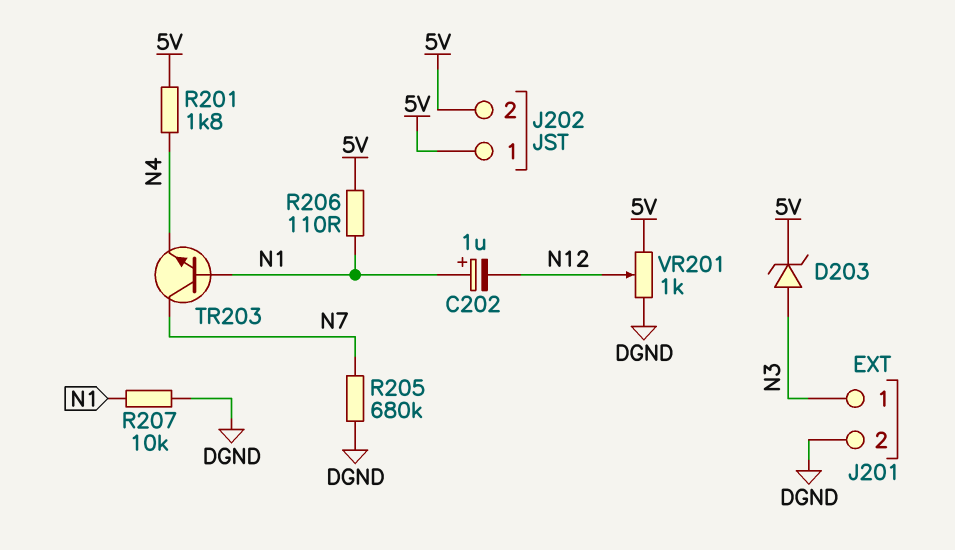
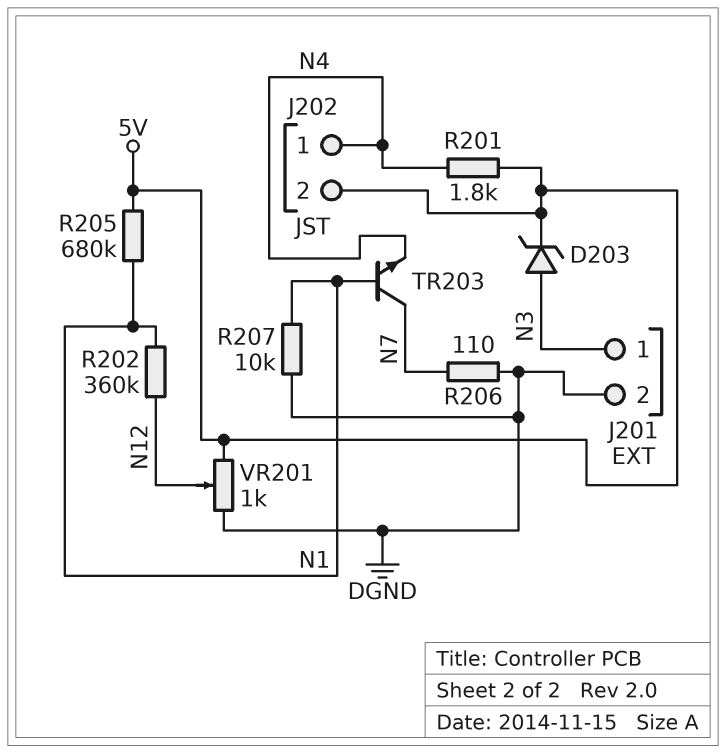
C202: 1uF (plus N1, minus N12) -> none
J202 pin 1: 5V -> N4
R202: none -> 360k (N1, N12)
R205: 680k (DGND, N7) -> 680k (5V, N1)
R206: 110 (5V, N1) -> 110 (DGND, N7)

